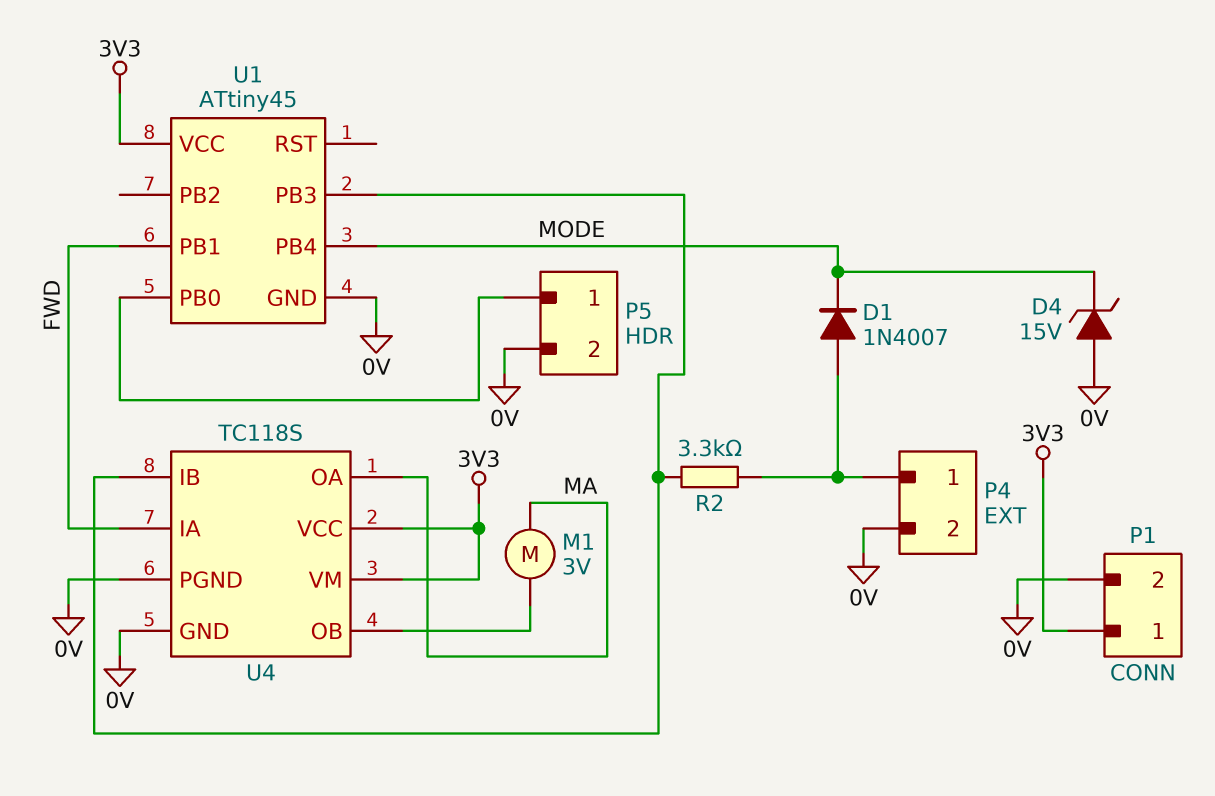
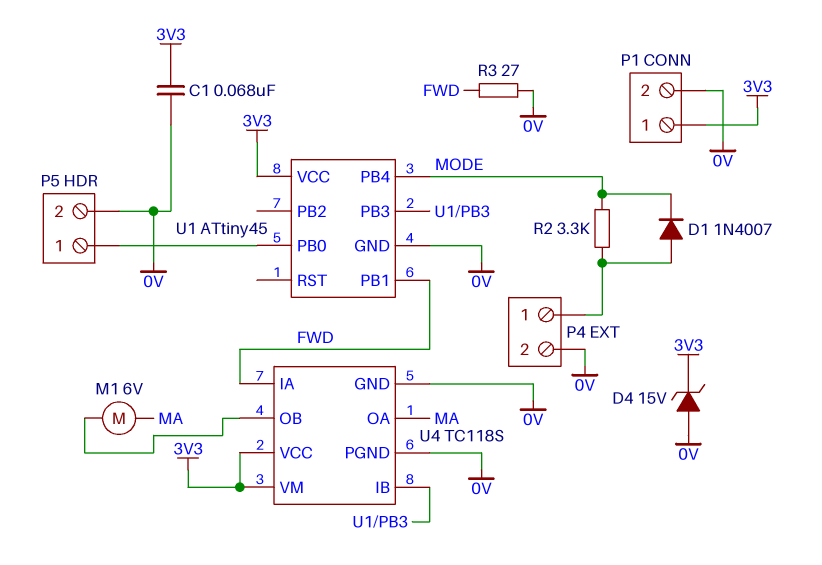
C1: none -> 68nF (0V, 3V3)
D4: zener 15V (A 0V, K MODE) -> zener 15V (A 0V, K 3V3)
M1: motor 3V (MA, U4/OB) -> motor 6V (MA, U4/OB)
R2: 3.3k (P4/1, U1/PB3) -> 3.3k (MODE, P4/1)
R3: none -> 27 (0V, FWD)

